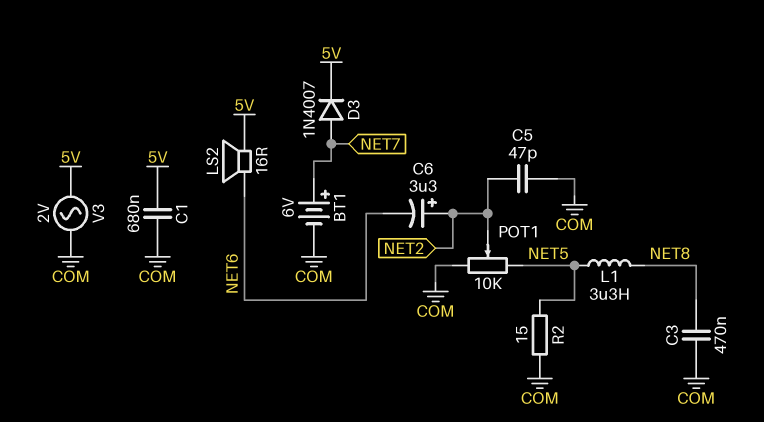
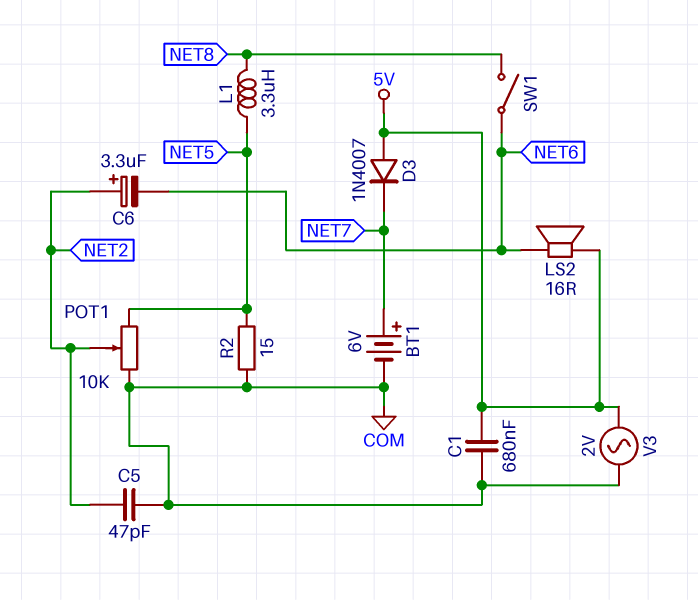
C3: 470nF (COM, NET8) -> none
D3: diode 1N4007 (A NET7, K 5V) -> diode 1N4007 (A 5V, K NET7)
SW1: none -> switch (NET6, NET8)

